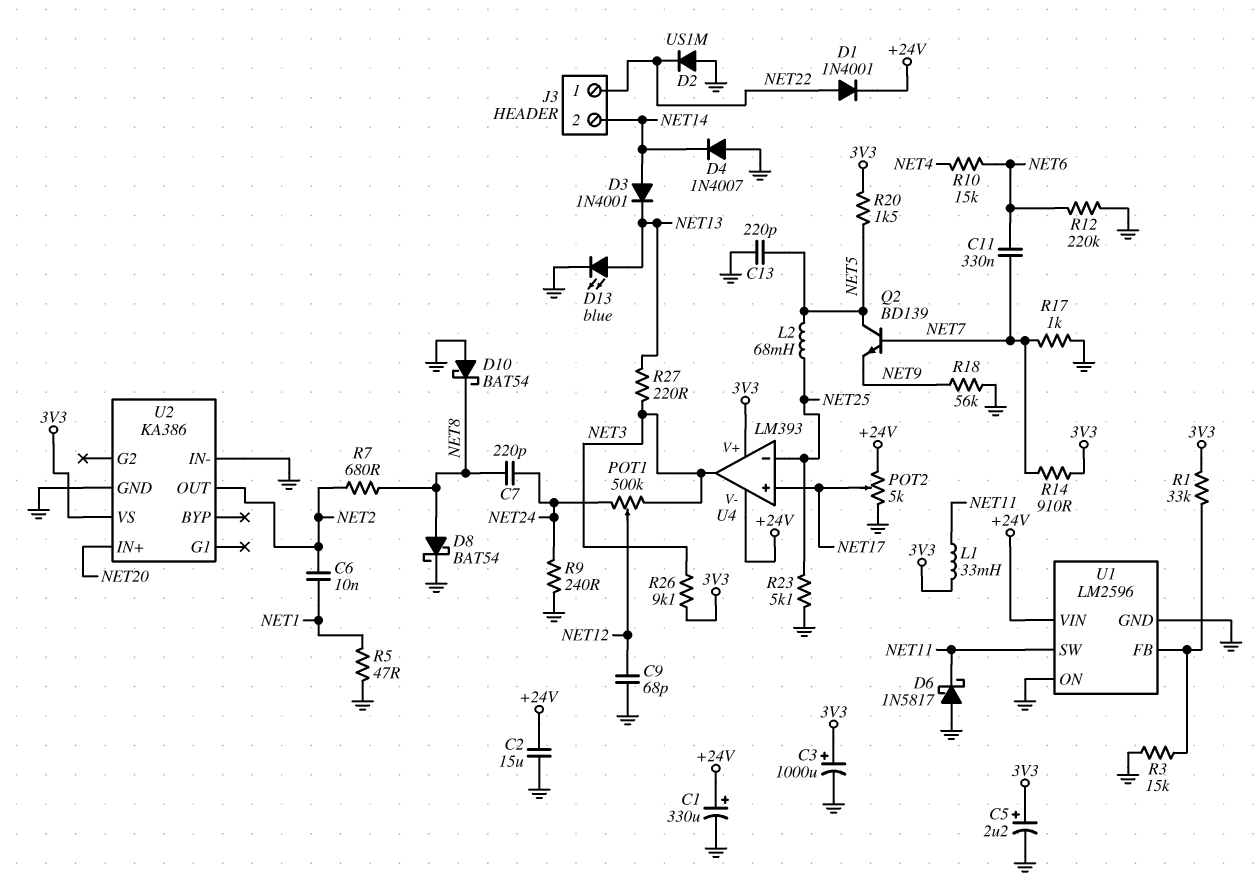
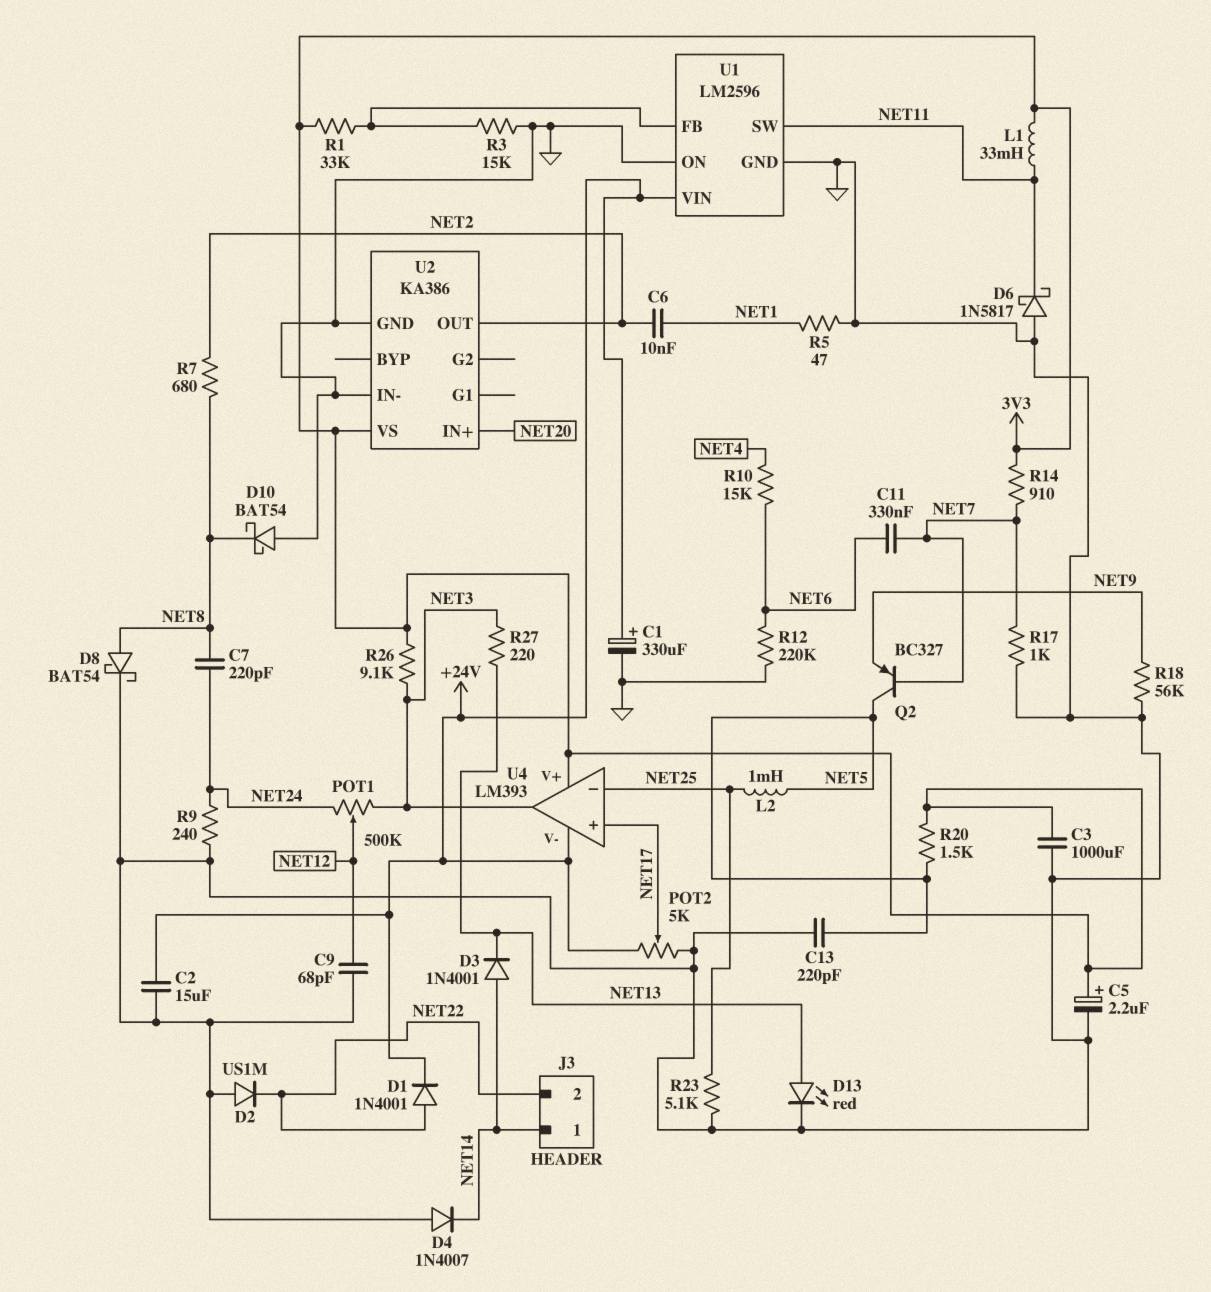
C3: 1000uF (plus 3V3, minus GND) -> 1000uF (3V3, GND)
D13: LED blue (A NET13, K GND) -> LED red (A NET13, K GND)
J3 pin 1: NET22 -> NET14
J3 pin 2: NET14 -> NET22
L2: 68mH (NET5, NET25) -> 1mH (NET5, NET25)
Q2: NPN BD139 (B NET7, C NET5, E NET9) -> PNP BC327 (B NET7, C NET5, E NET9)

